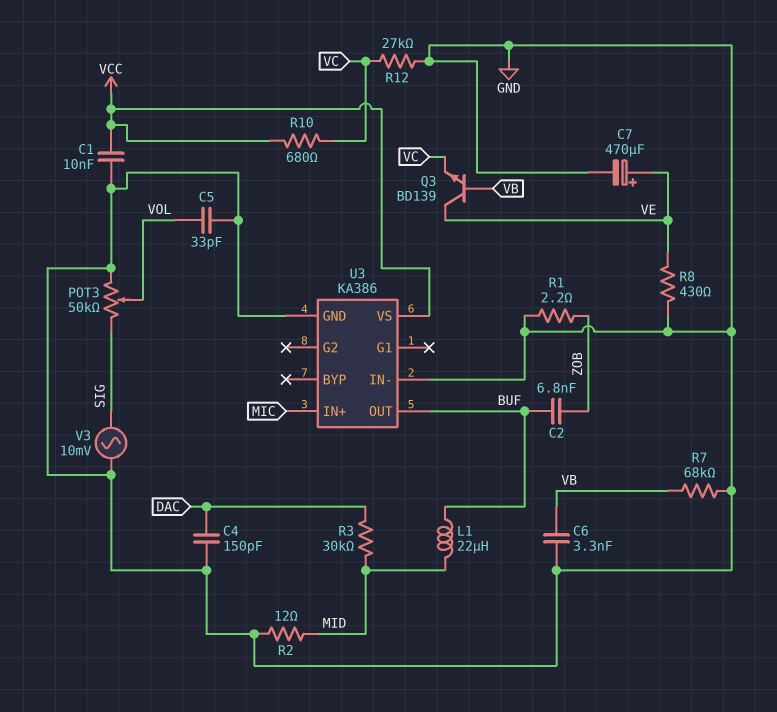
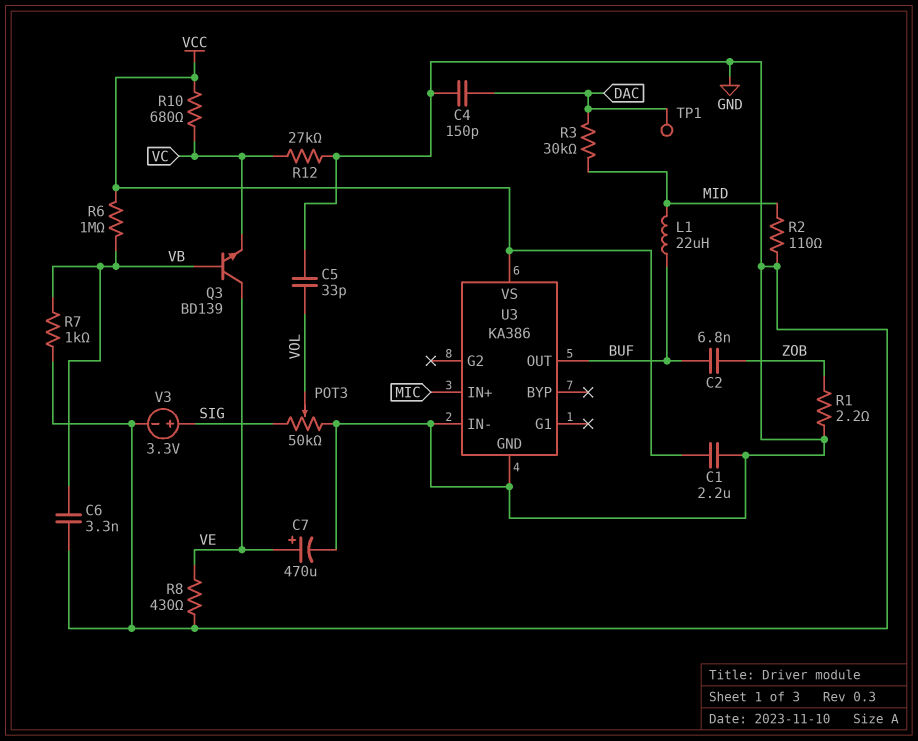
C1: 10nF (GND, VCC) -> 2.2uF (GND, VCC)
R2: 12 (GND, MID) -> 110 (GND, MID)
R6: none -> 1M (VB, VCC)
R7: 68k (GND, VB) -> 1k (GND, VB)
TP1: none -> test point (DAC)
V3: AC 10mV (GND, SIG) -> 3.3V (plus SIG, minus GND)

